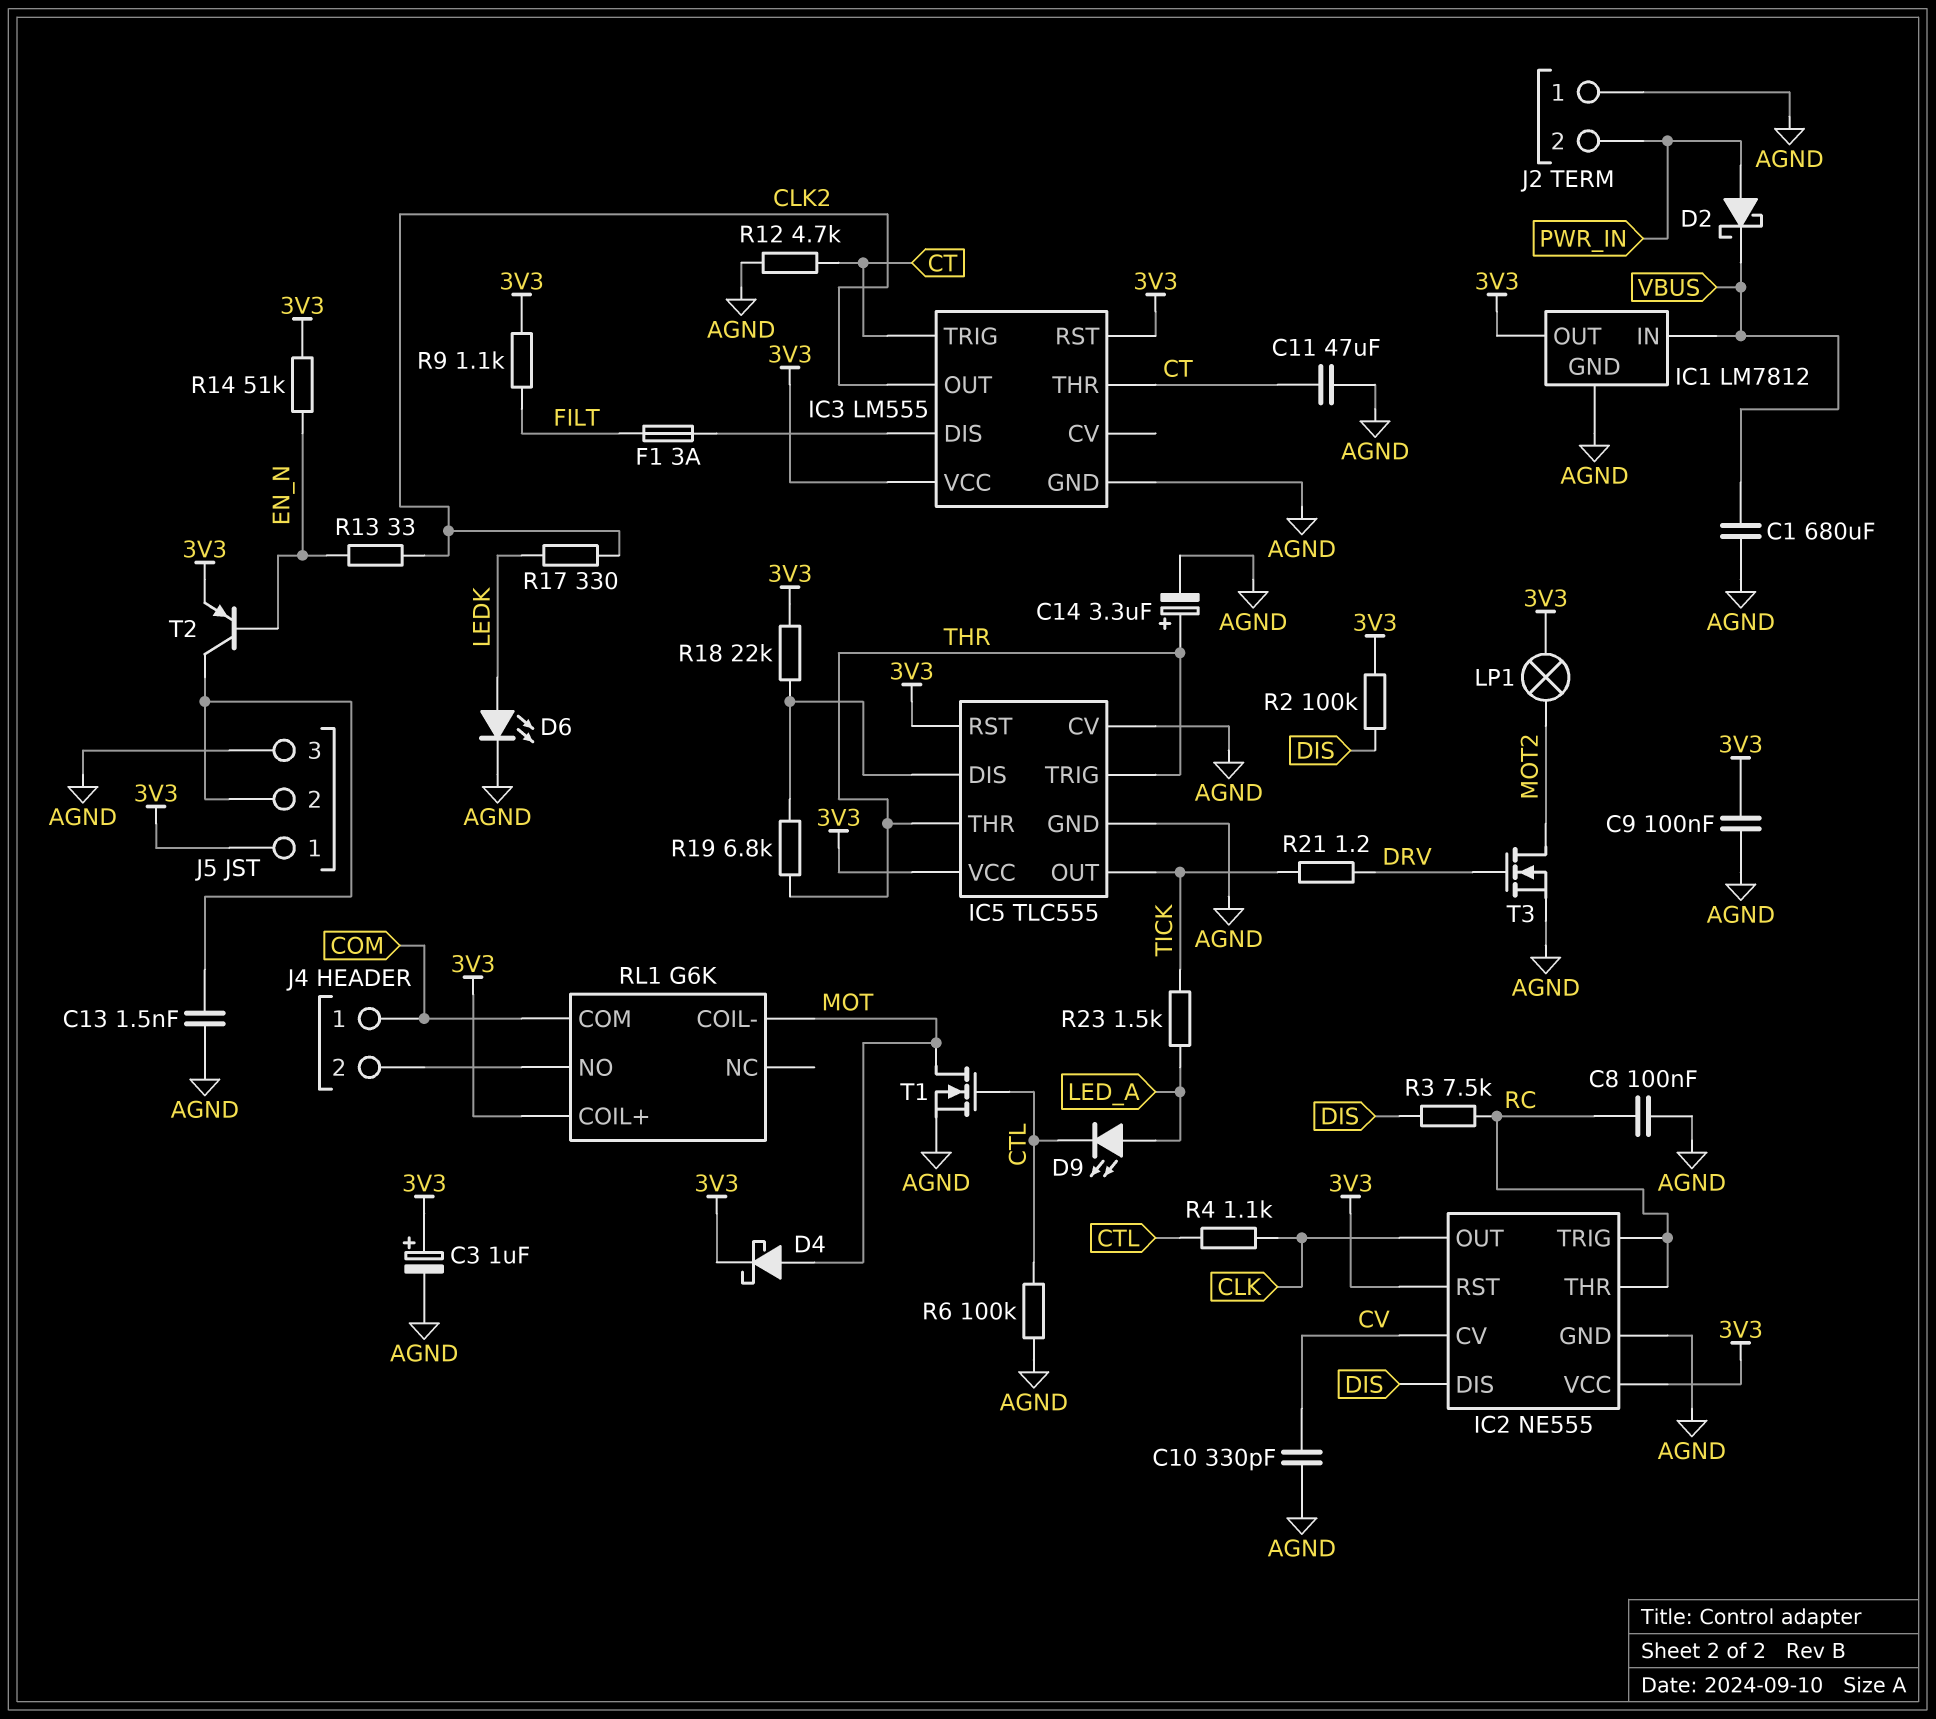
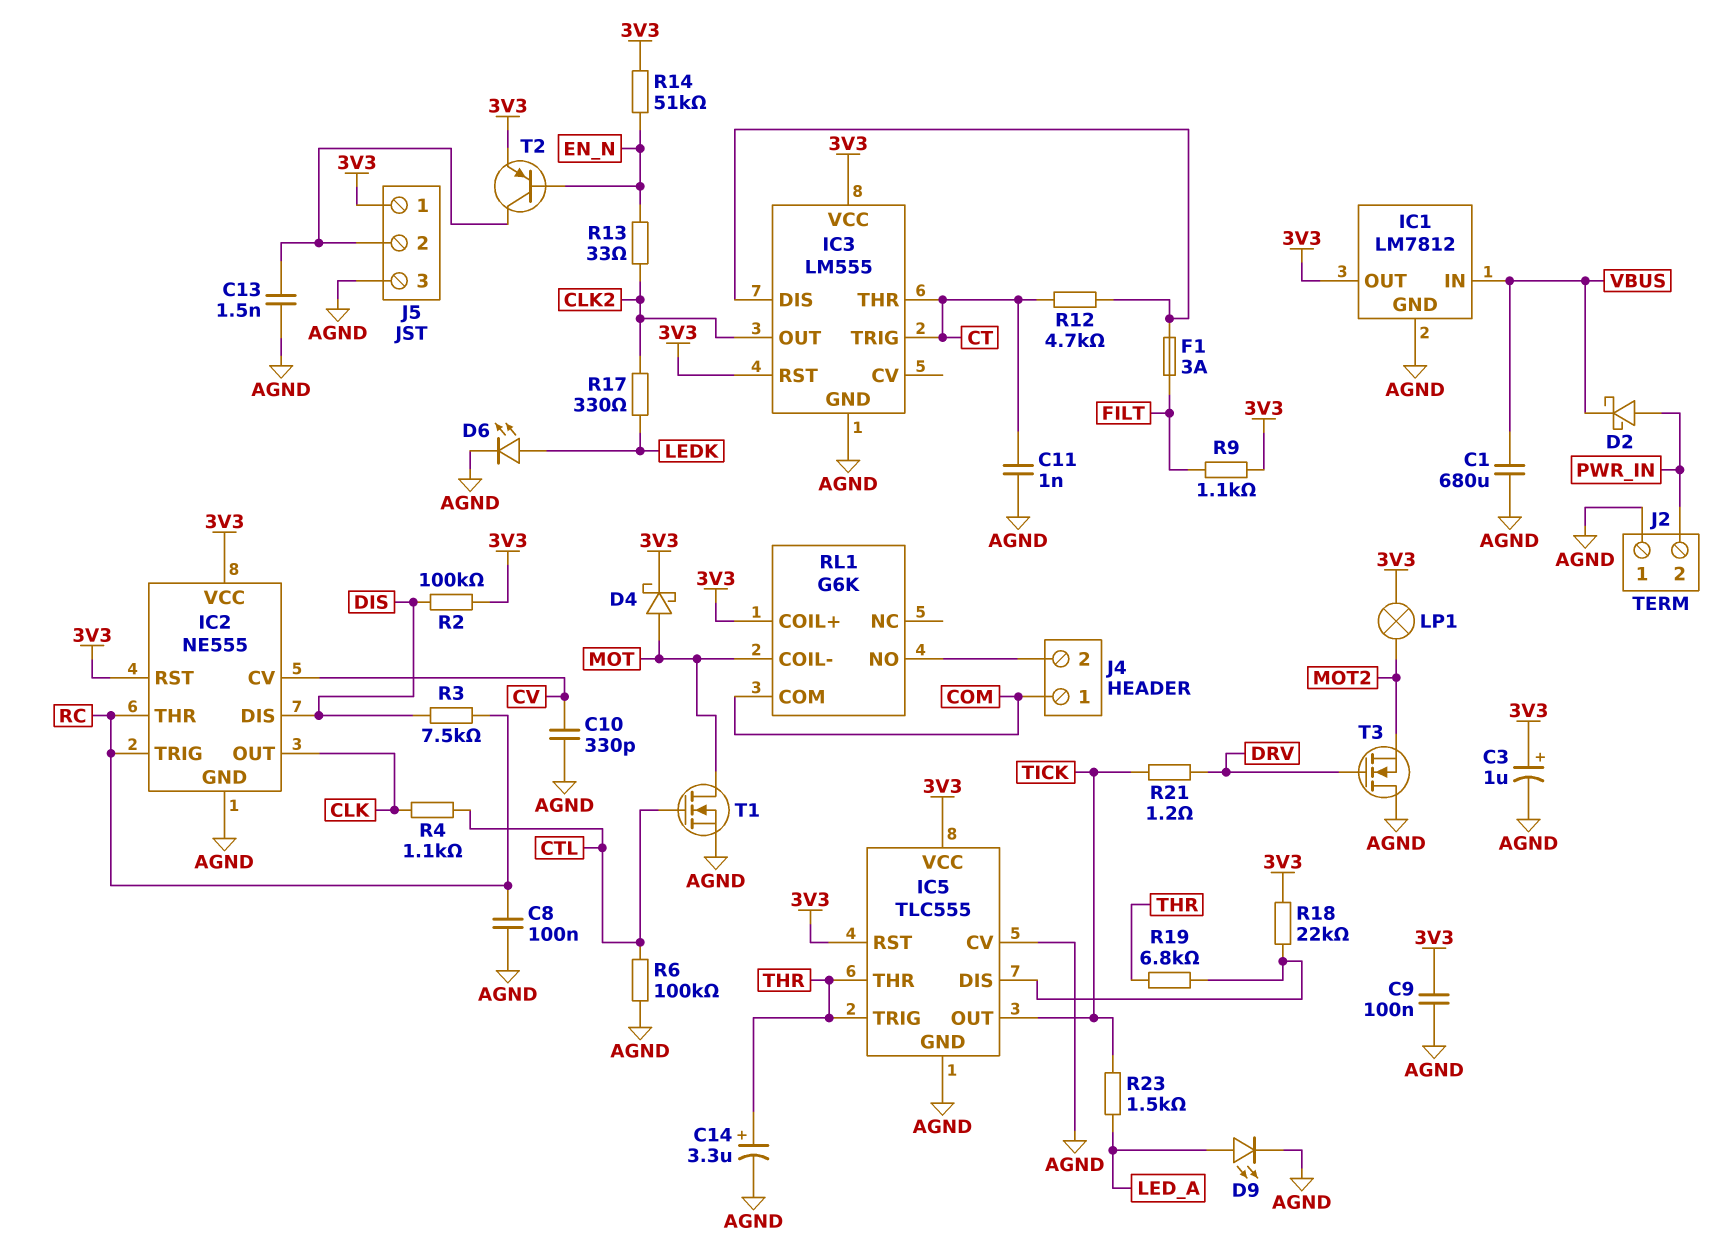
C11: 47uF (AGND, CT) -> 1nF (AGND, CT)
D9: LED (A LED_A, K CTL) -> LED (A LED_A, K AGND)
R12: 4.7k (AGND, CT) -> 4.7k (CT, IC3/DIS)
T3: NMOS (G DRV, D MOT2, S AGND) -> NMOS (G DRV, D AGND, S MOT2)

